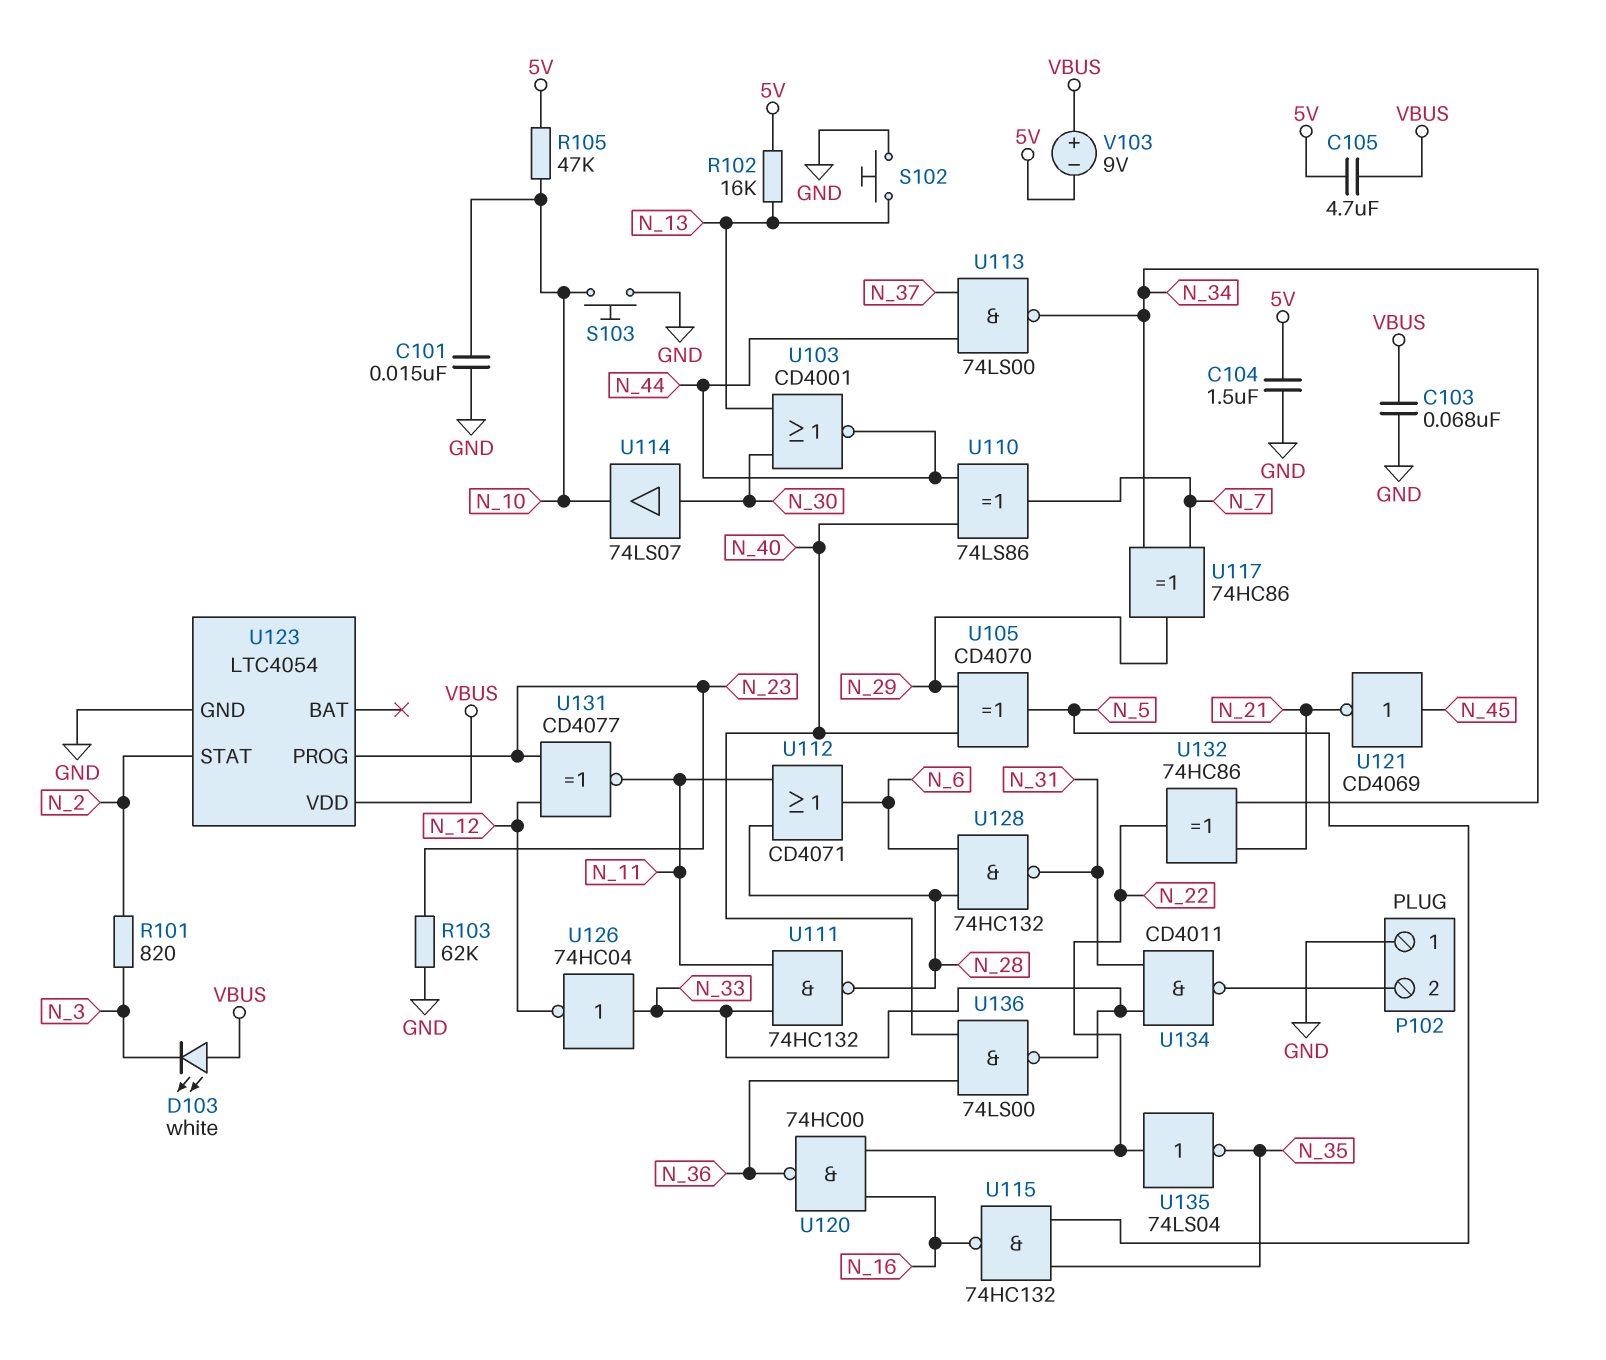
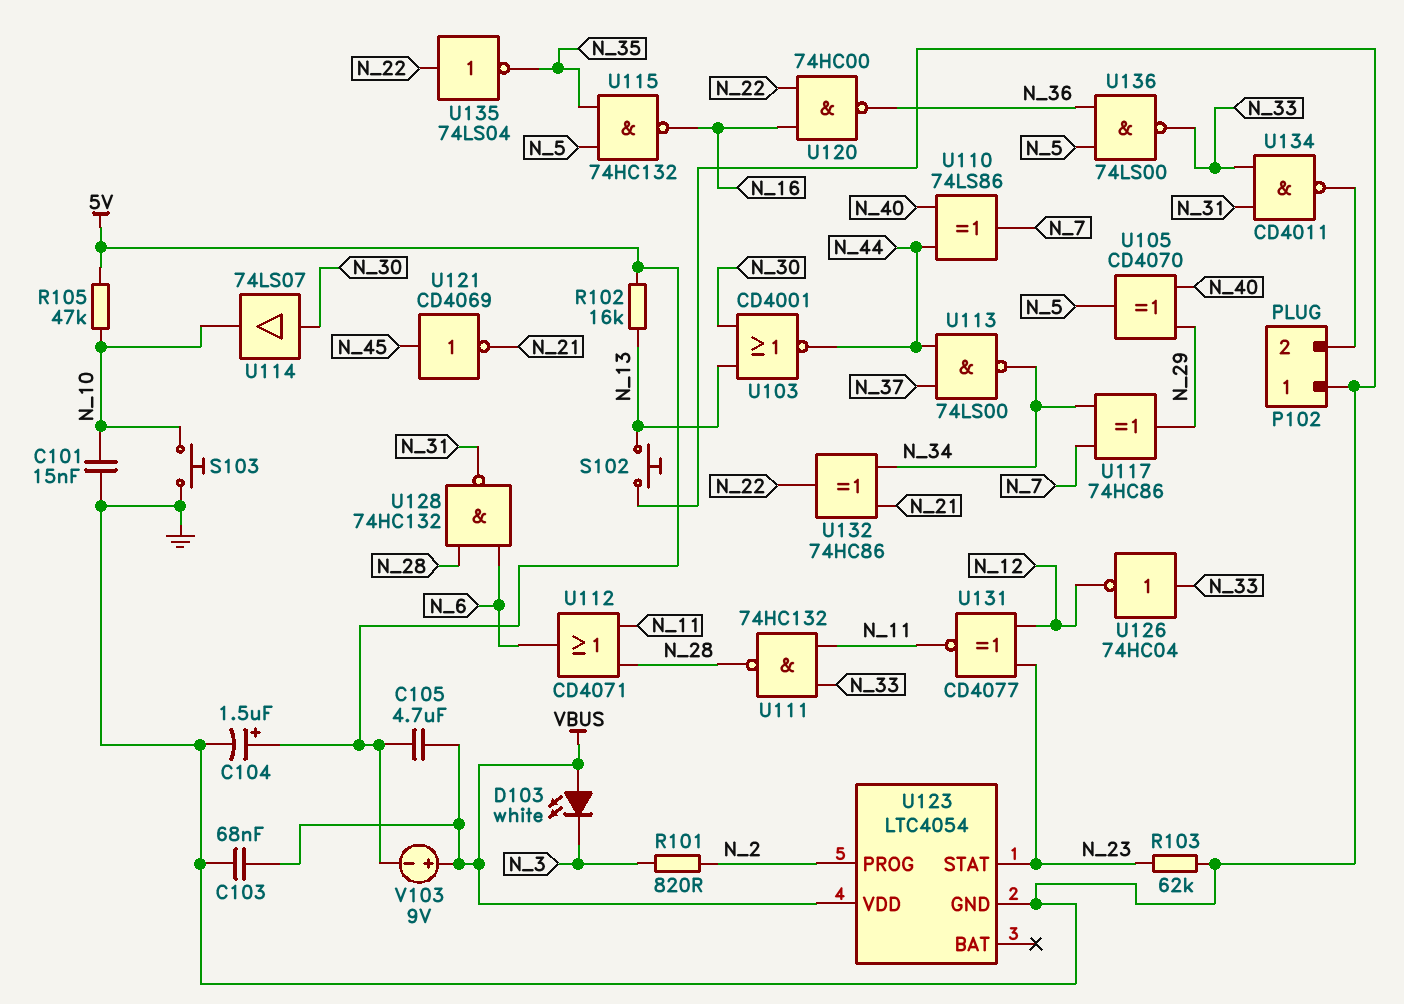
C104: 1.5uF (5V, GND) -> 1.5uF (plus 5V, minus GND)
U123 pin PROG: N_23 -> N_2
U123 pin STAT: N_2 -> N_23
U136: NAND 74LS00 (in N_36, in N_40, out N_33) -> NAND 74LS00 (in N_5, in N_36, out N_33)

